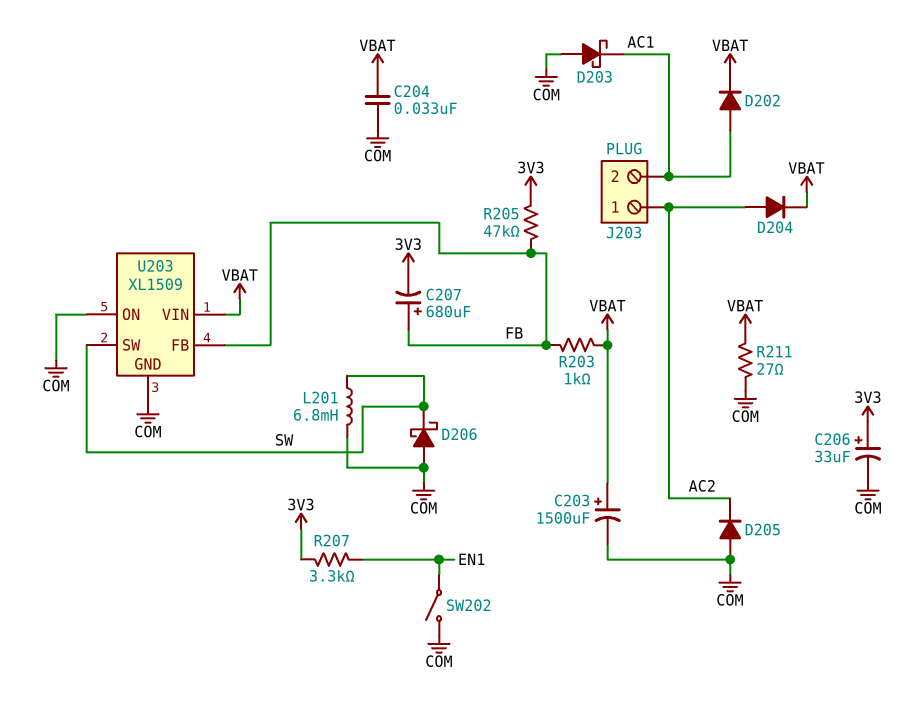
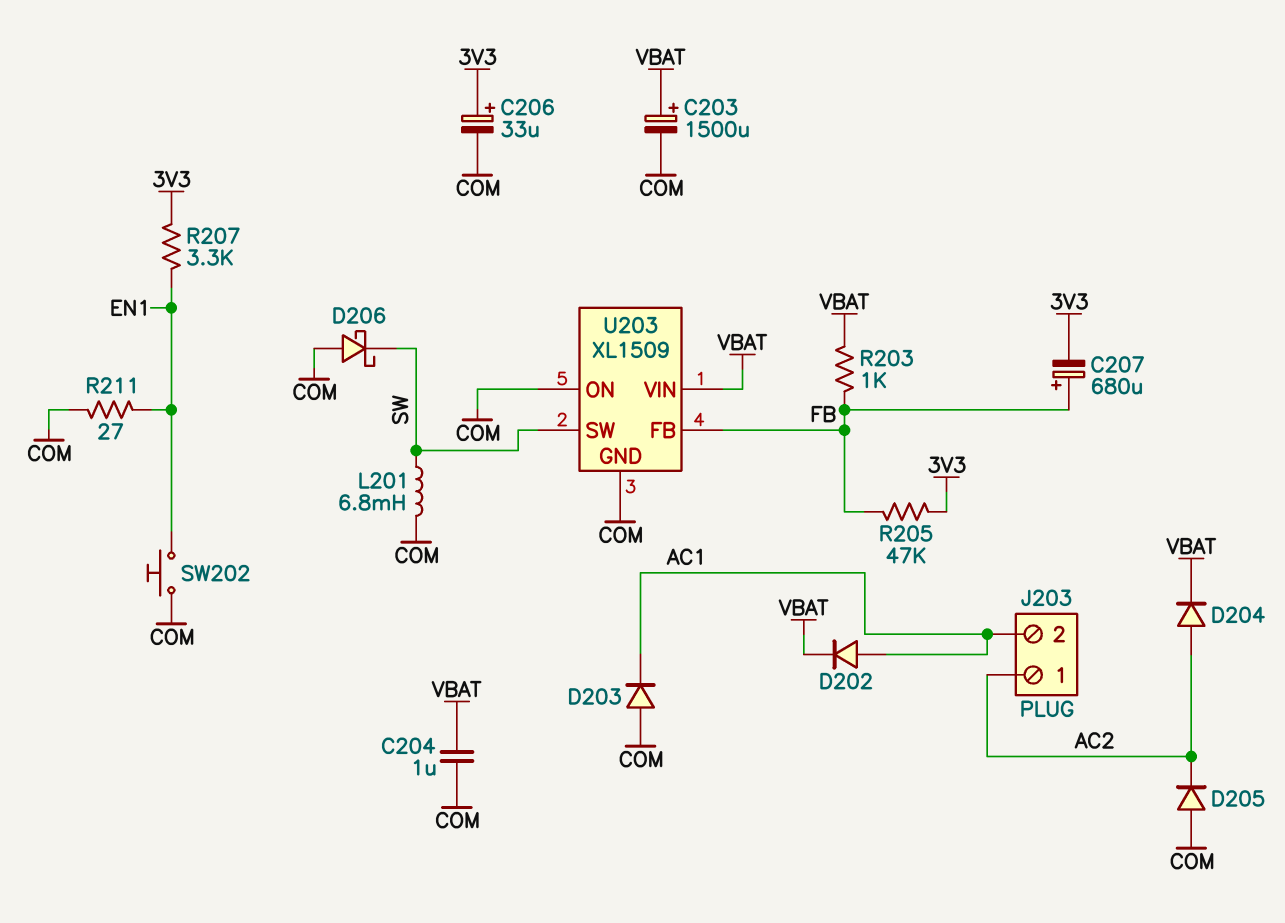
C204: 33nF (COM, VBAT) -> 1uF (COM, VBAT)
D203: schottky (A COM, K AC1) -> diode (A COM, K AC1)
R211: 27 (COM, VBAT) -> 27 (COM, EN1)
SW202: switch (COM, EN1) -> button (COM, EN1)

